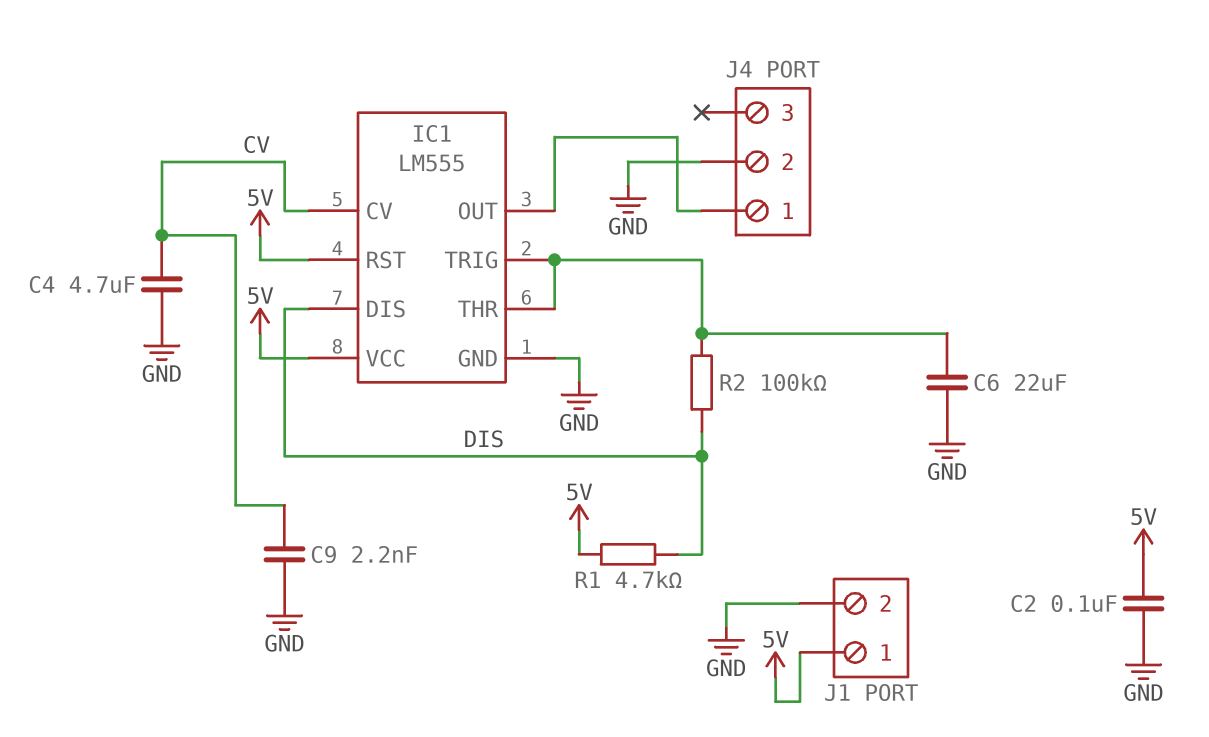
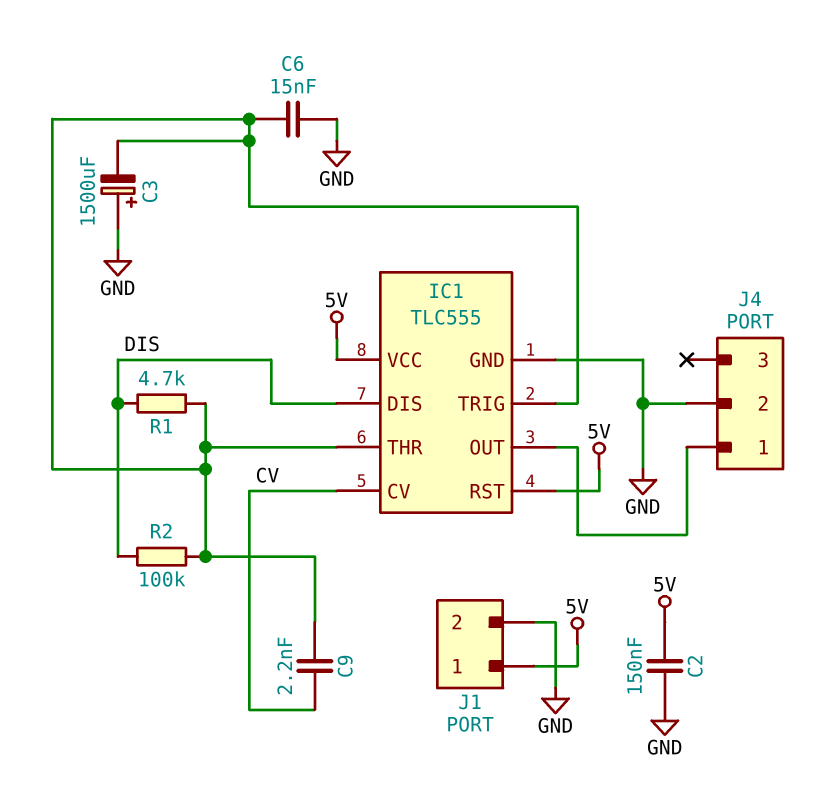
C2: 100nF (5V, GND) -> 150nF (5V, GND)
C3: none -> 1500uF (plus GND, minus IC1/THR)
C4: 4.7uF (CV, GND) -> none
C6: 22uF (GND, IC1/THR) -> 15nF (GND, IC1/THR)
C9: 2.2nF (CV, GND) -> 2.2nF (CV, IC1/THR)
IC1: LM555 -> TLC555
R1: 4.7k (5V, DIS) -> 4.7k (DIS, IC1/THR)

